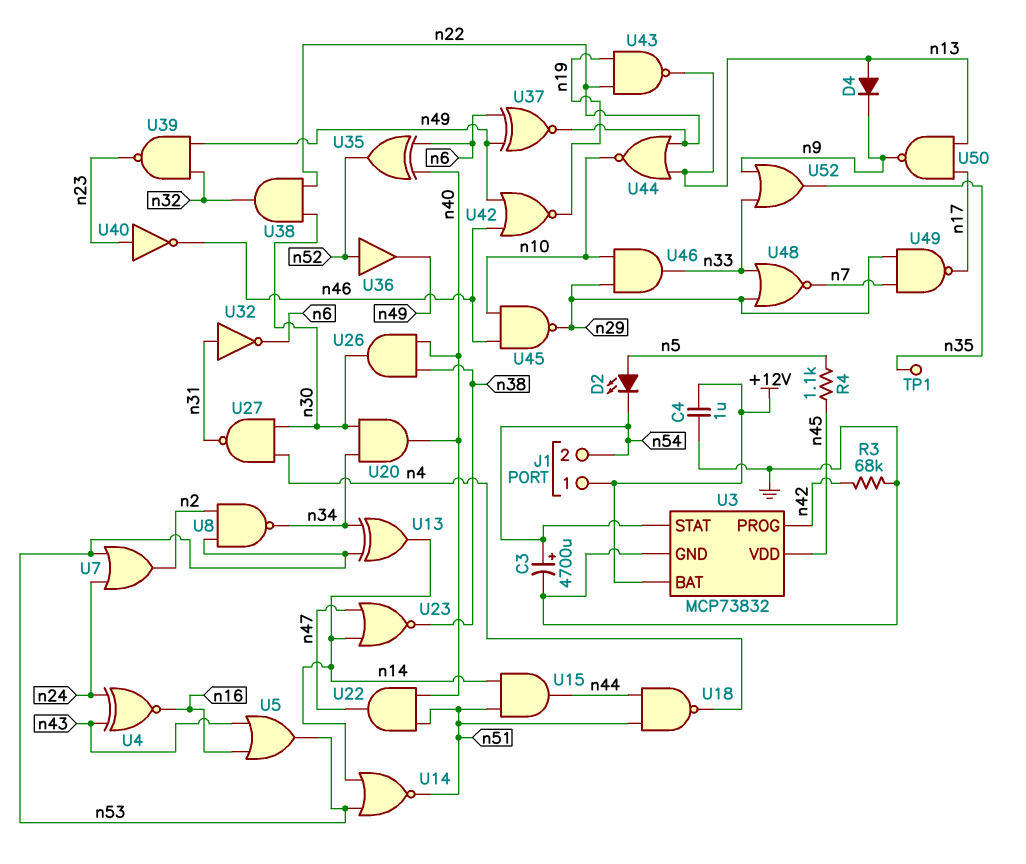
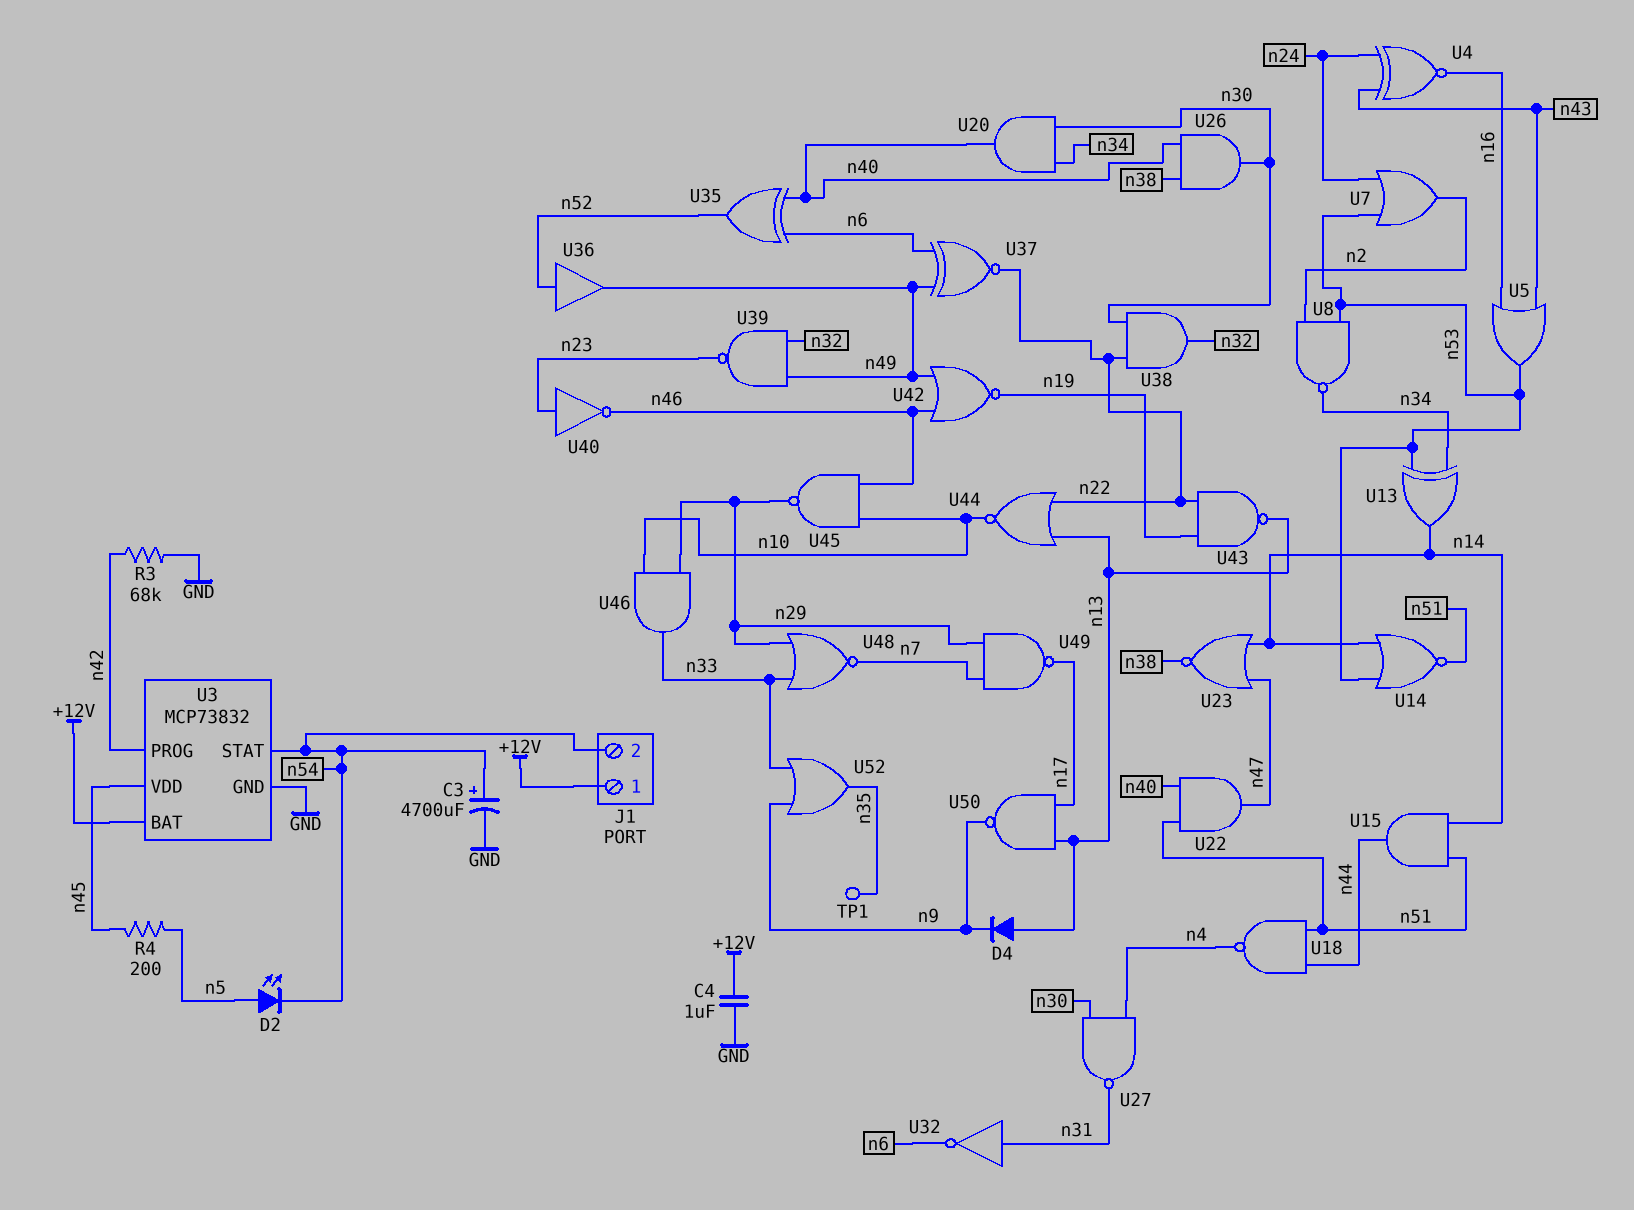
R4: 1.1k (n5, n45) -> 200 (n5, n45)

